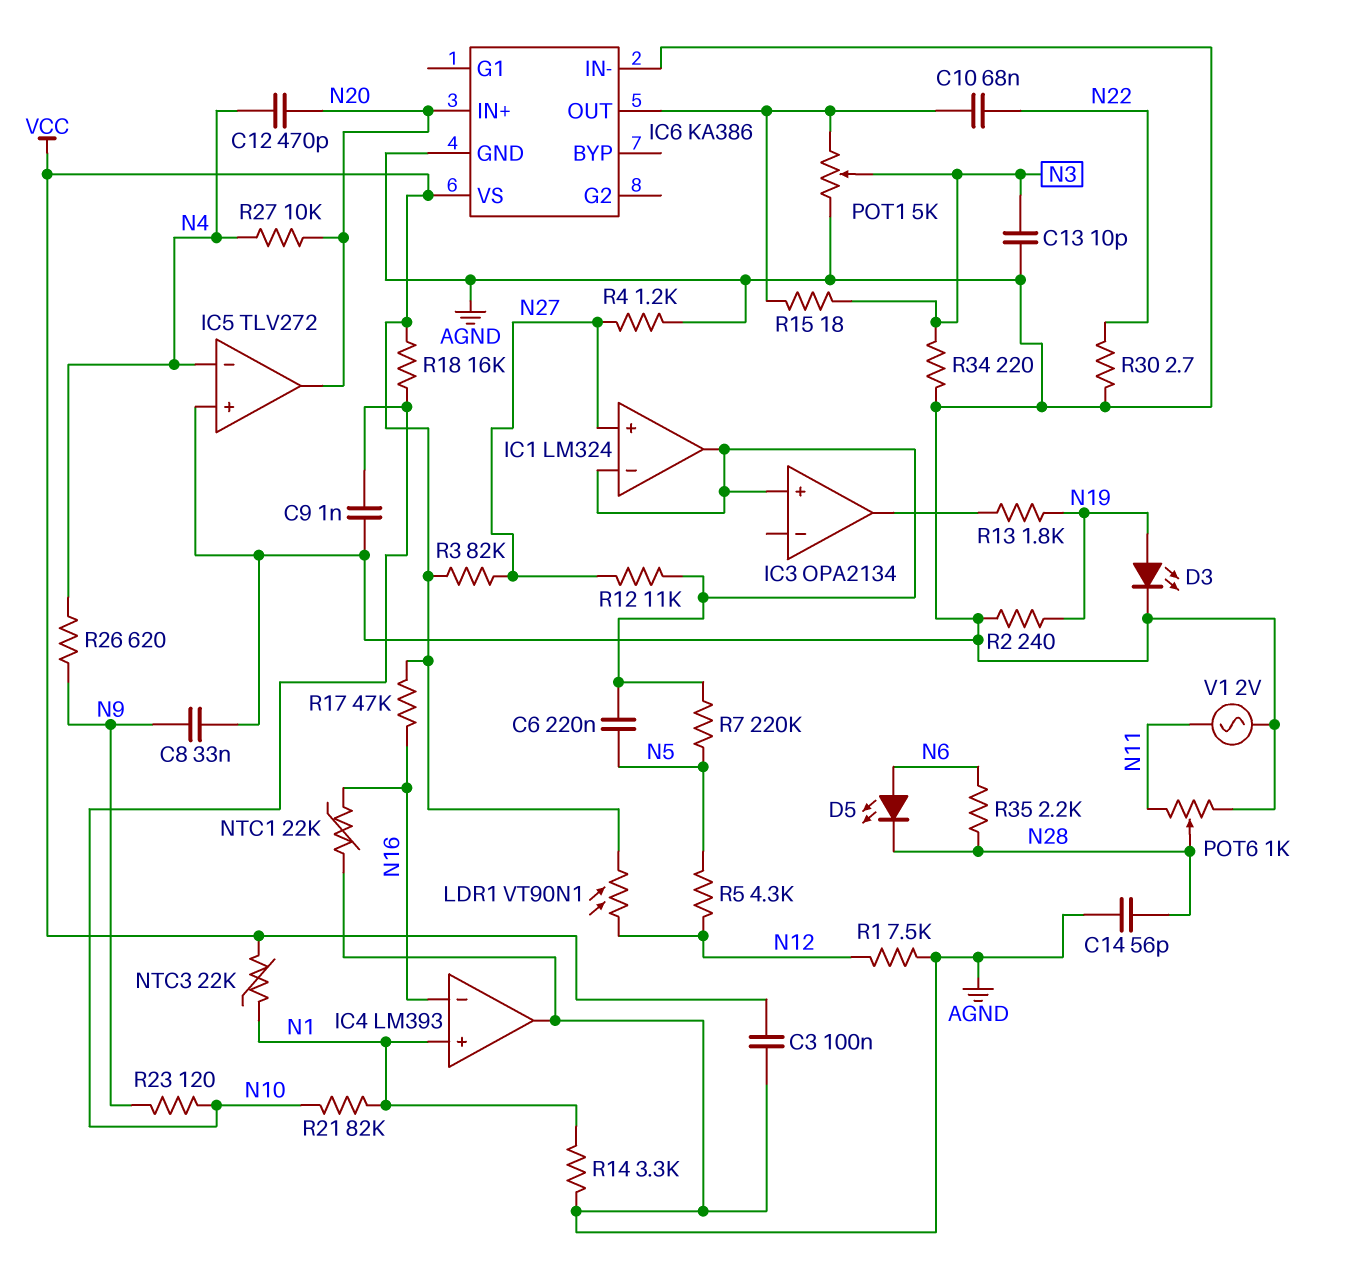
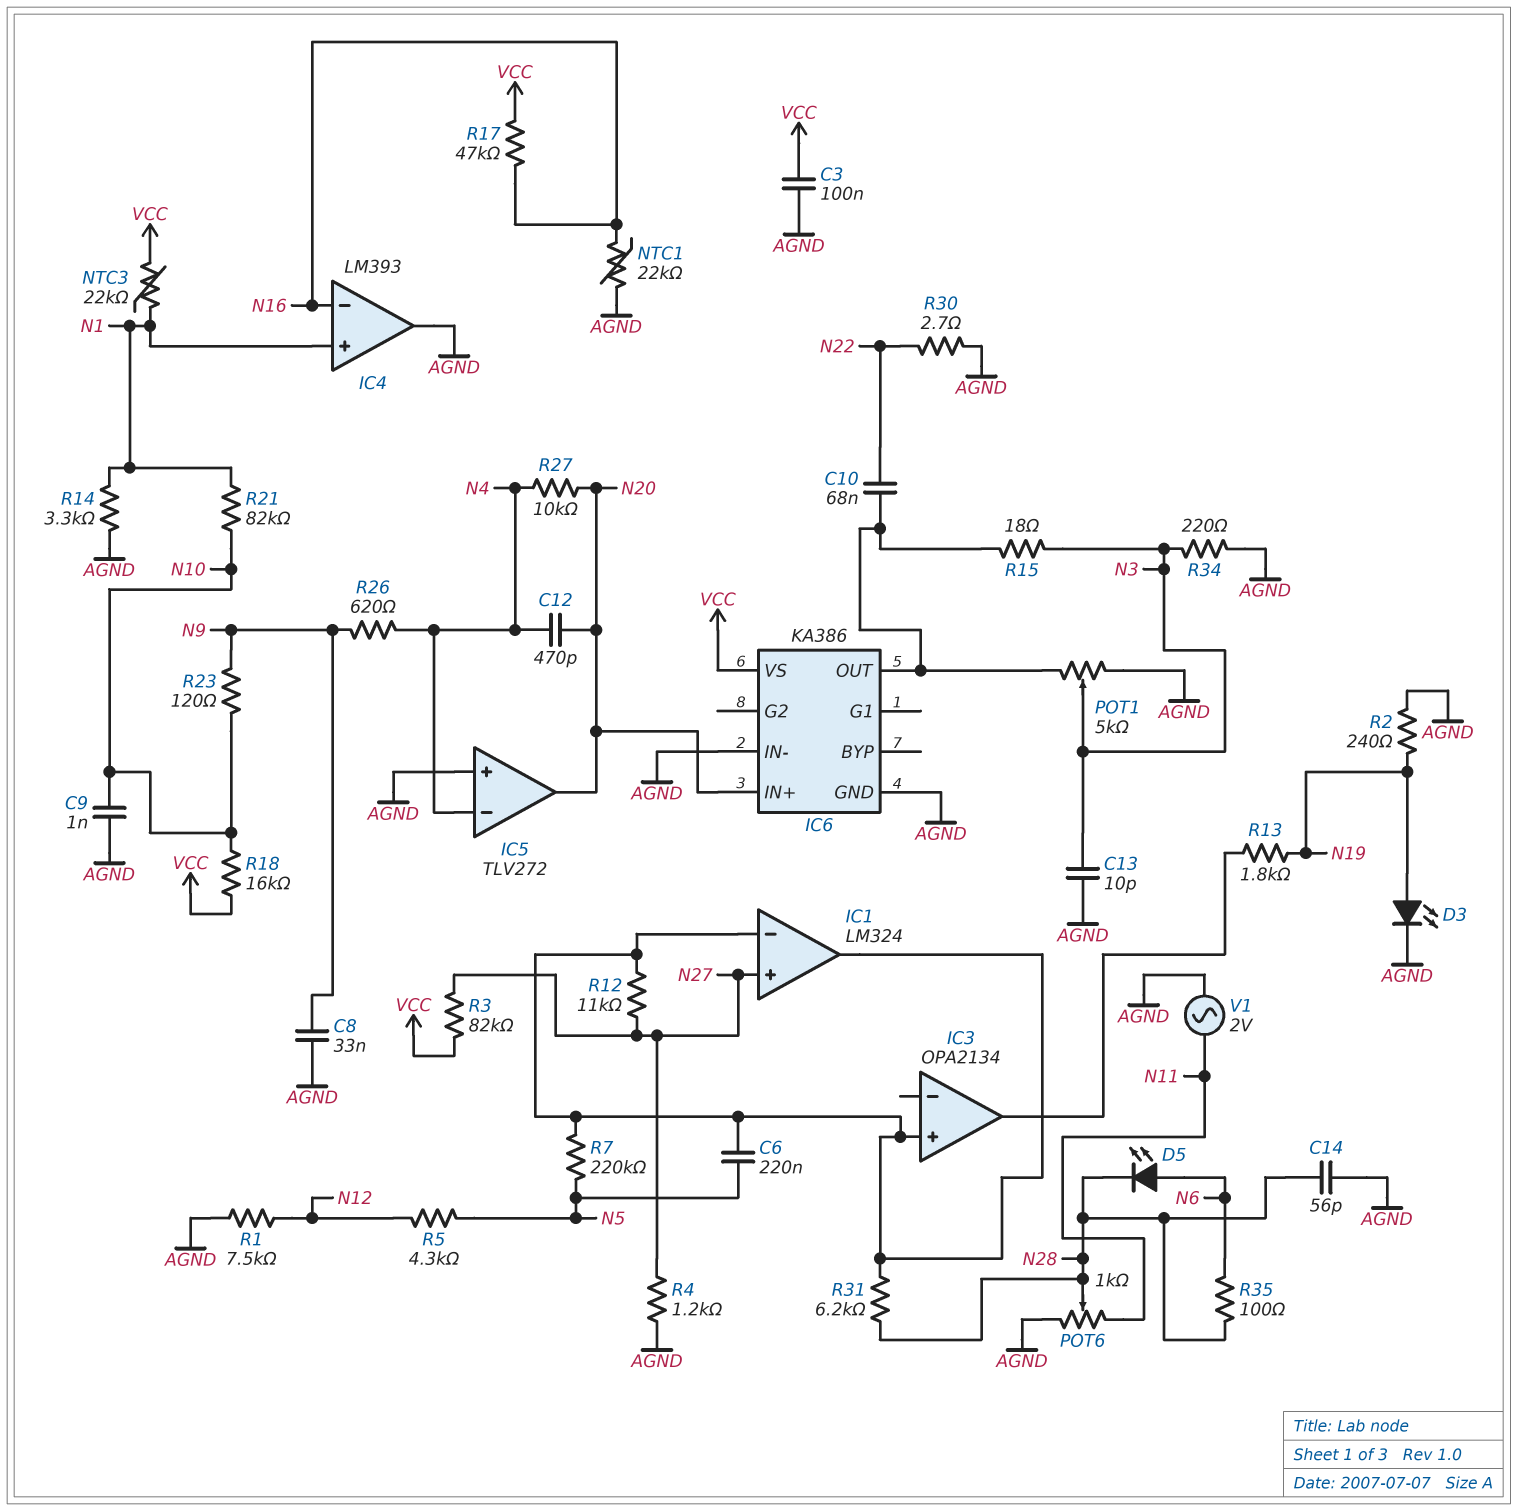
LDR1: VT90N1 (N12, VCC) -> none
R31: none -> 6.2k (IC1/in-, N28)
R35: 2.2k (N6, N28) -> 100 (N6, N28)

